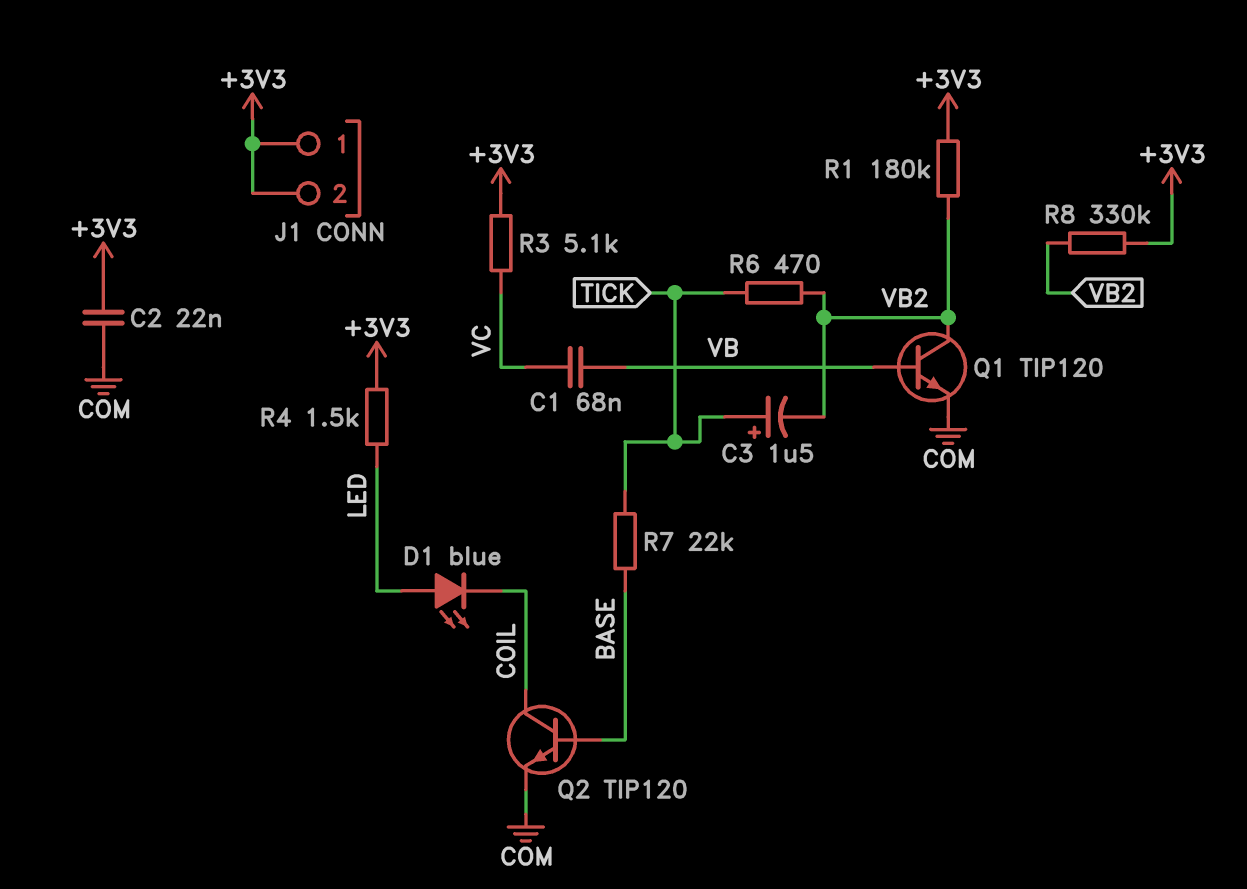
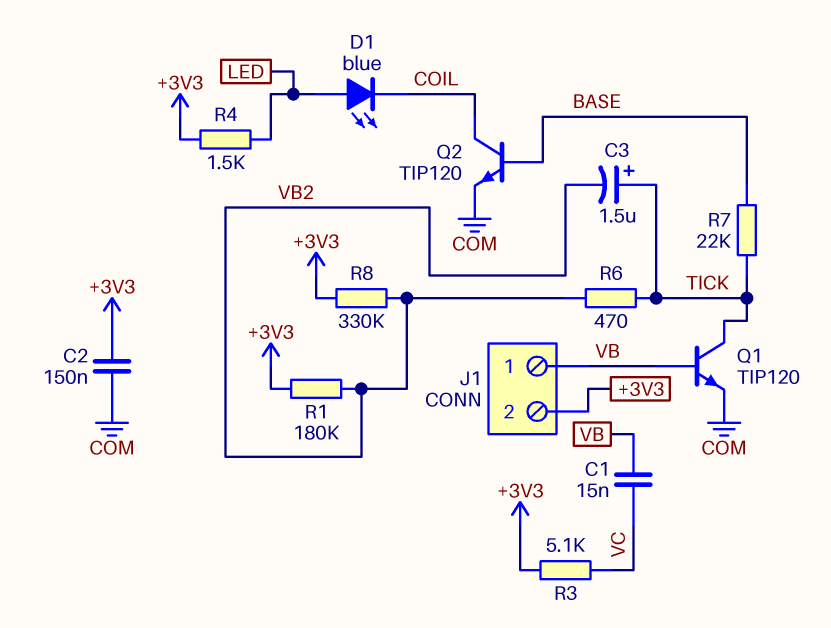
C1: 68nF (VB, VC) -> 15nF (VB, VC)
C2: 22nF (+3V3, COM) -> 150nF (+3V3, COM)
J1 pin 1: +3V3 -> VB
Q1: NPN TIP120 (B VB, C VB2, E COM) -> NPN TIP120 (B VB, C TICK, E COM)

